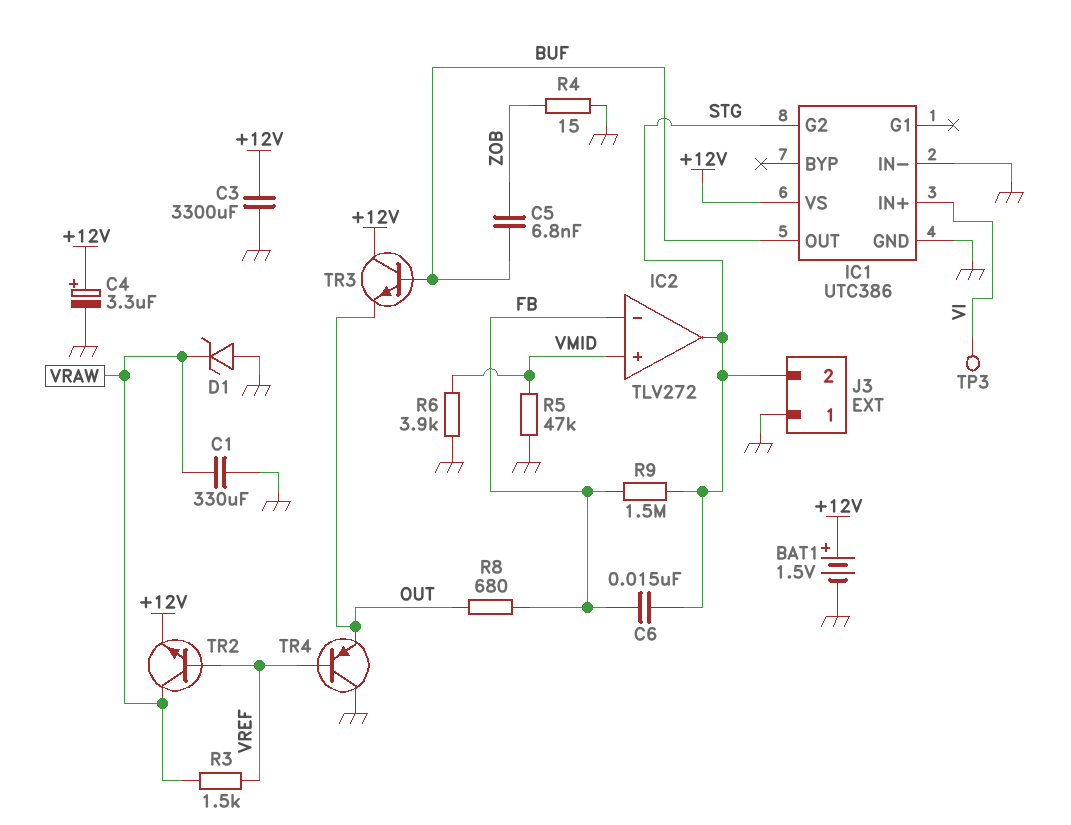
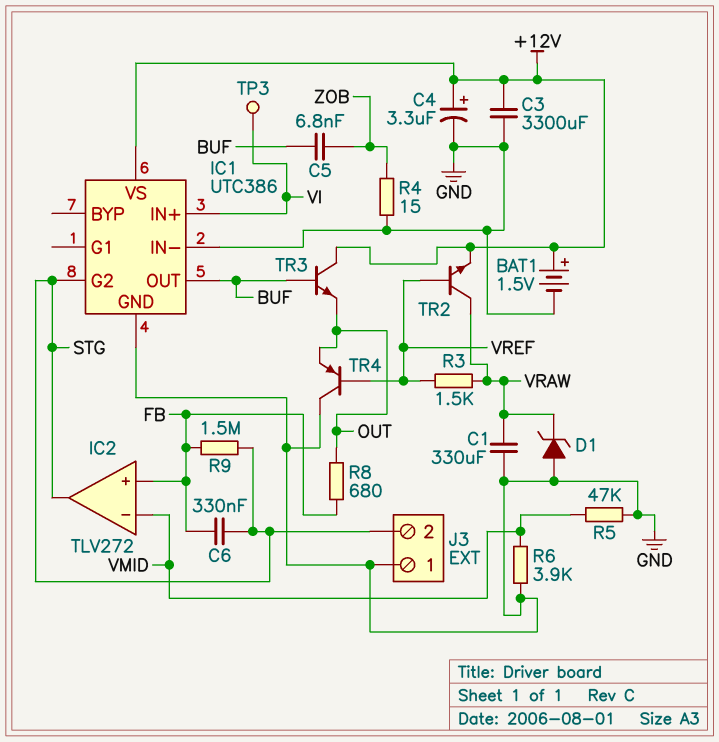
C6: 15nF (FB, STG) -> 330nF (FB, STG)
IC2 pin in+: VMID -> FB
IC2 pin in-: FB -> VMID

